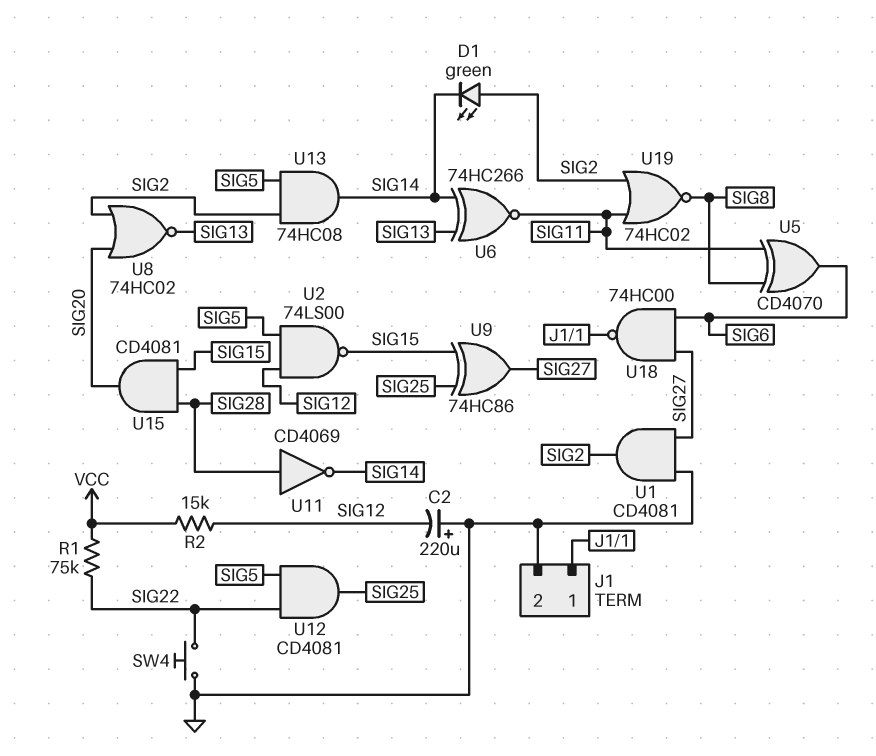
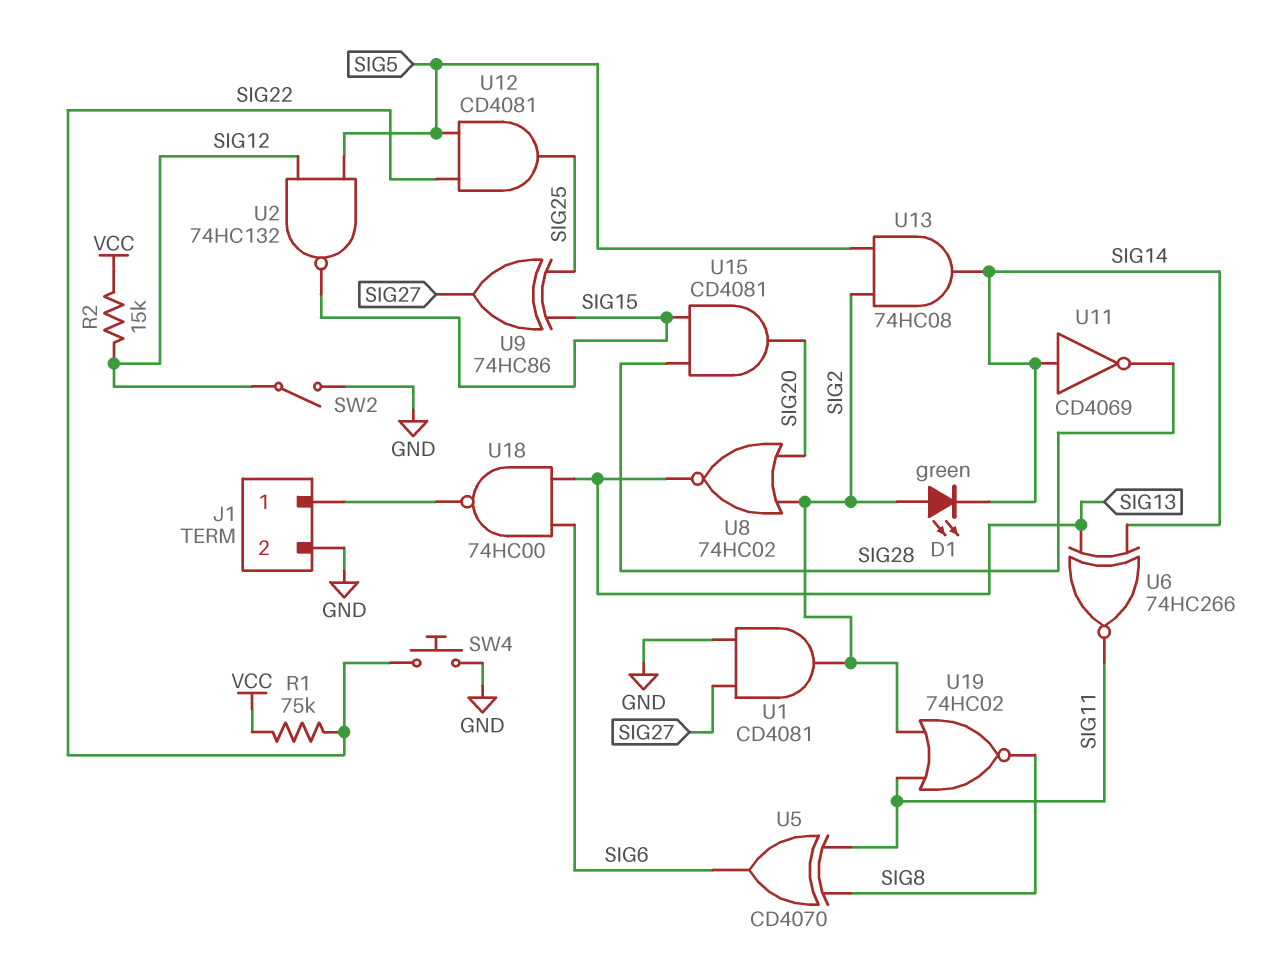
C2: 220uF (plus GND, minus SIG12) -> none
SW2: none -> switch (GND, SIG12)
U2: NAND 74LS00 (in SIG5, in SIG12, out SIG15) -> NAND 74HC132 (in SIG5, in SIG12, out SIG15)
U11: NOT CD4069 (in SIG28, out SIG14) -> NOT CD4069 (in SIG14, out SIG28)
U18: NAND 74HC00 (in SIG6, in SIG27, out J1/1) -> NAND 74HC00 (in SIG6, in SIG13, out J1/1)

